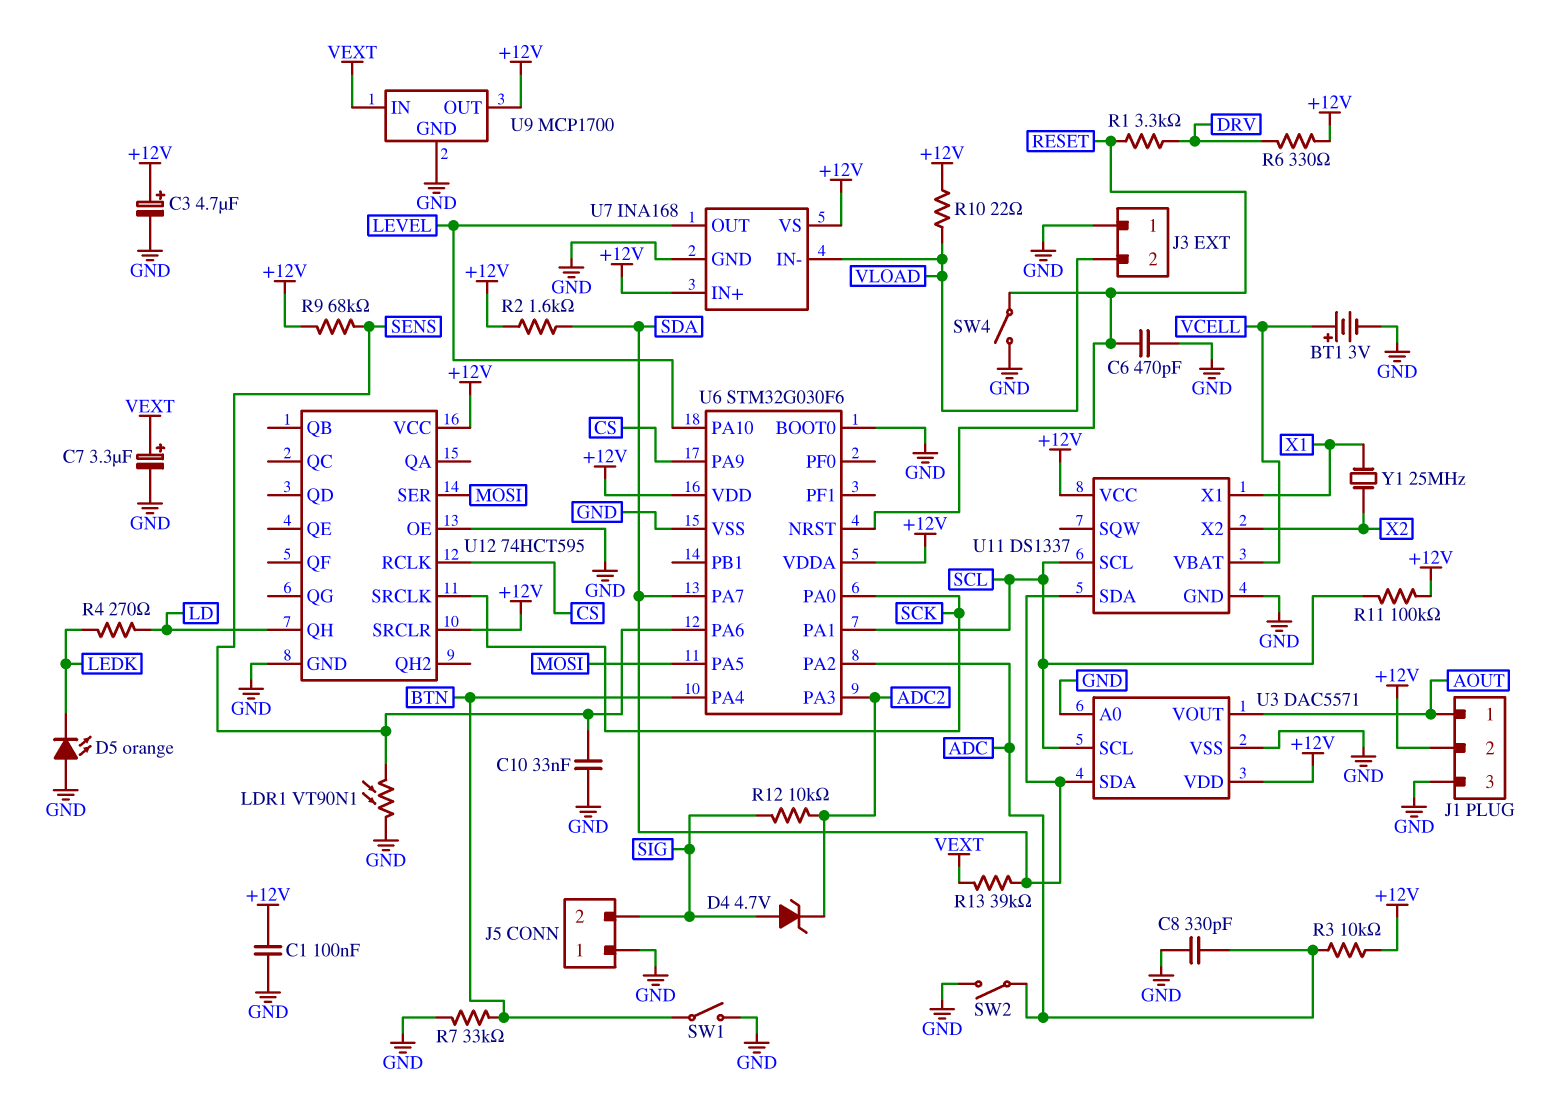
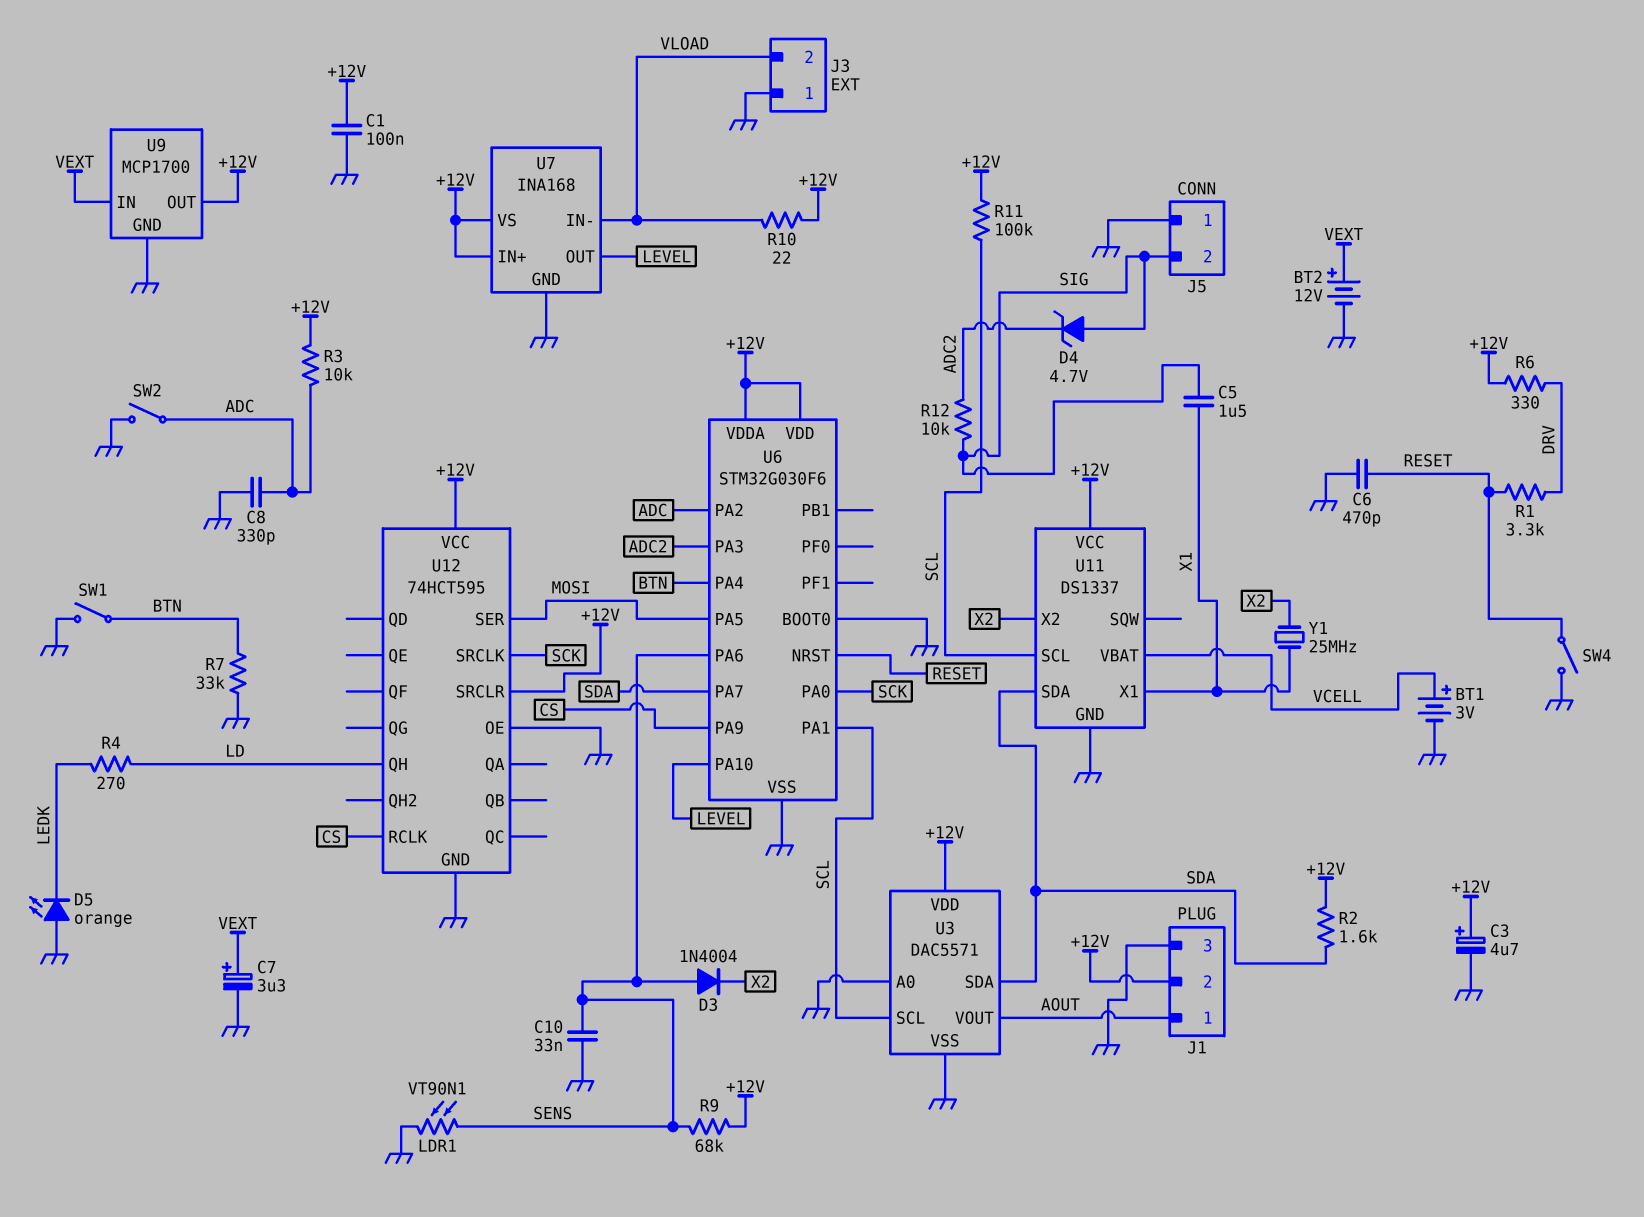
BT2: none -> 12V (plus VEXT, minus GND)
C5: none -> 1.5uF (SIG, X1)
D3: none -> diode 1N4004 (A SENS, K X2)
R13: 39k (SDA, VEXT) -> none

